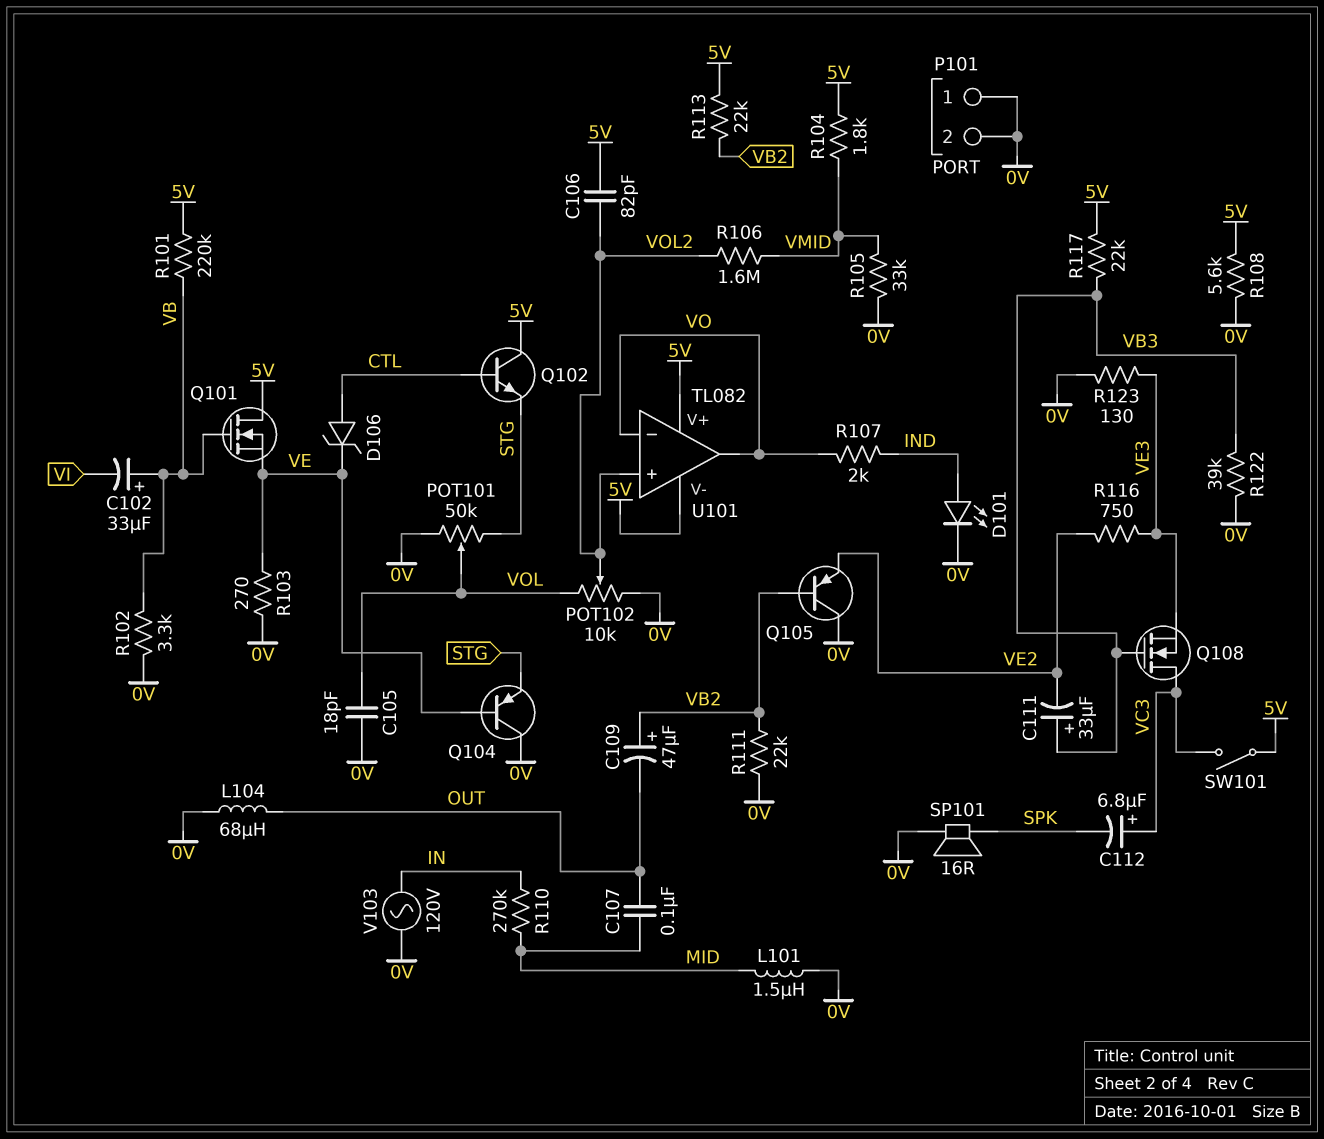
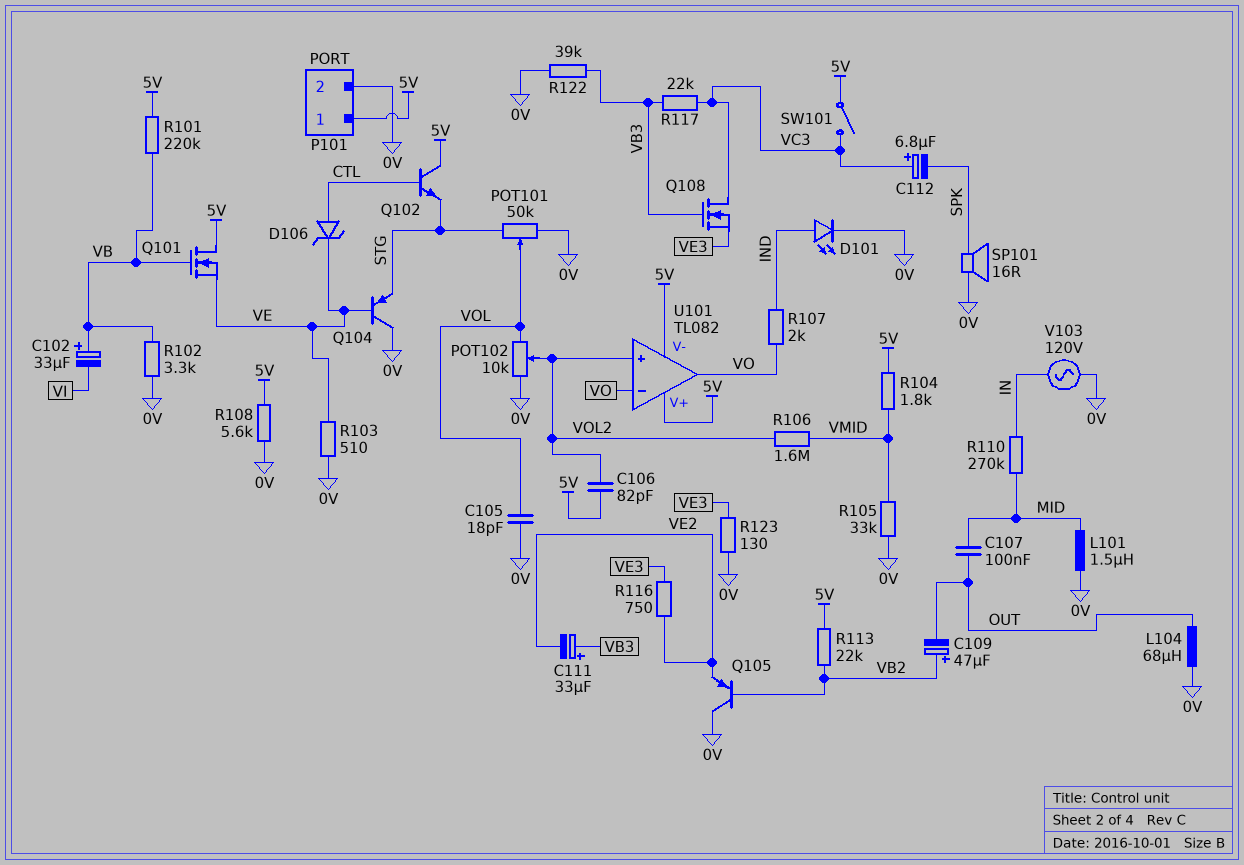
P101 pin 1: 0V -> 5V
R103: 270 (0V, VE) -> 510 (0V, VE)
R111: 22k (0V, VB2) -> none
R117: 22k (5V, VB3) -> 22k (VB3, VC3)

